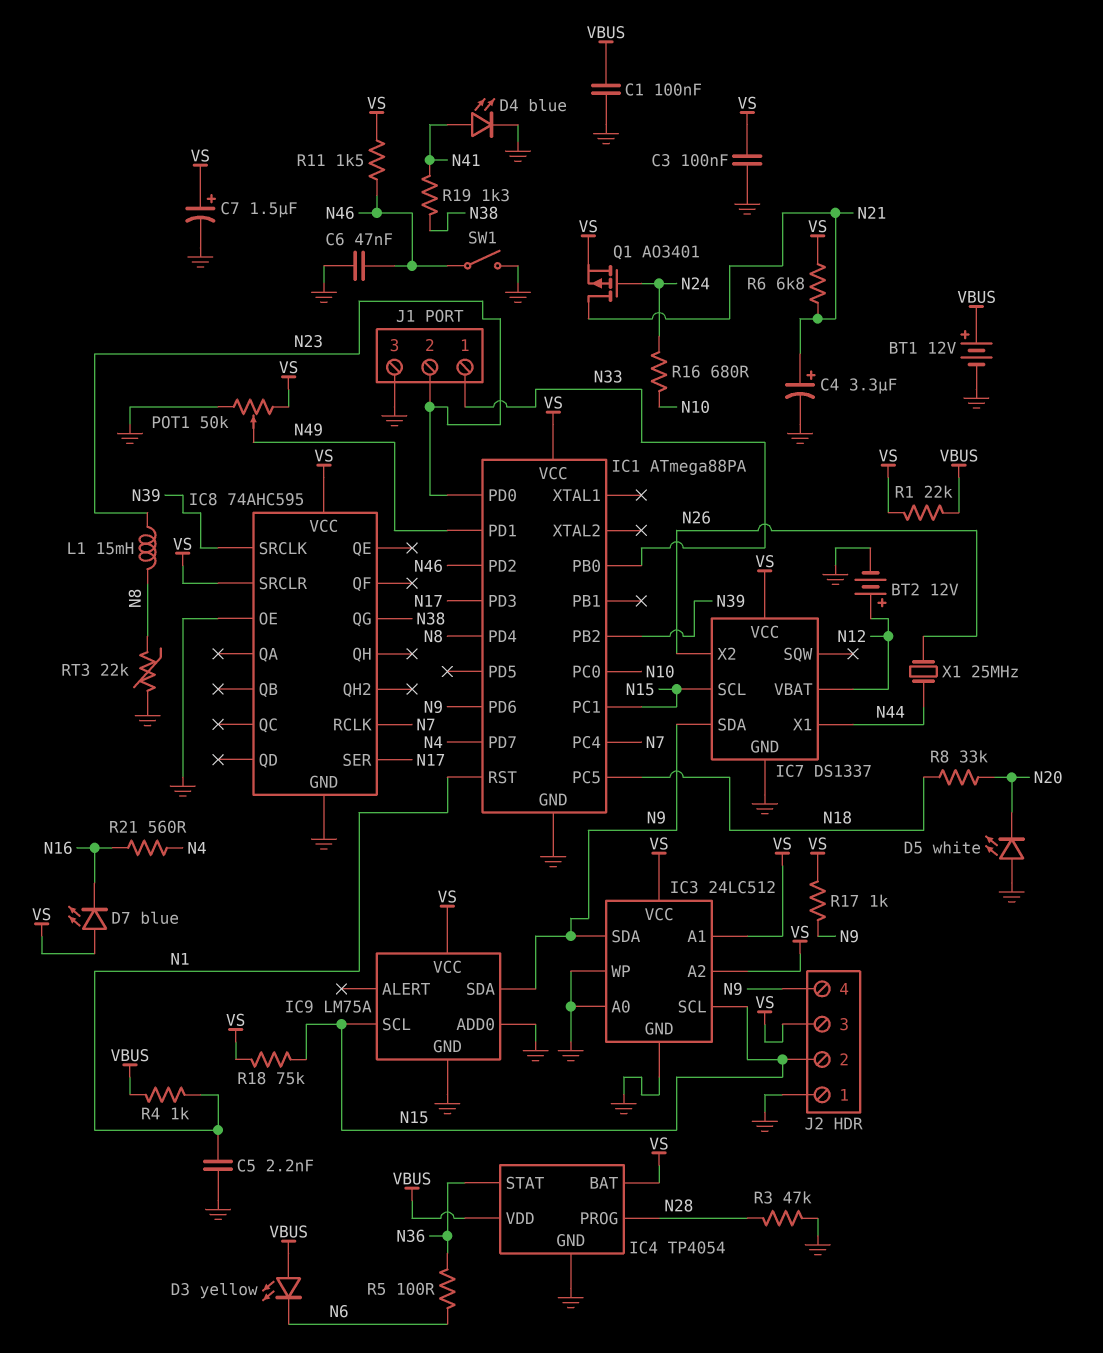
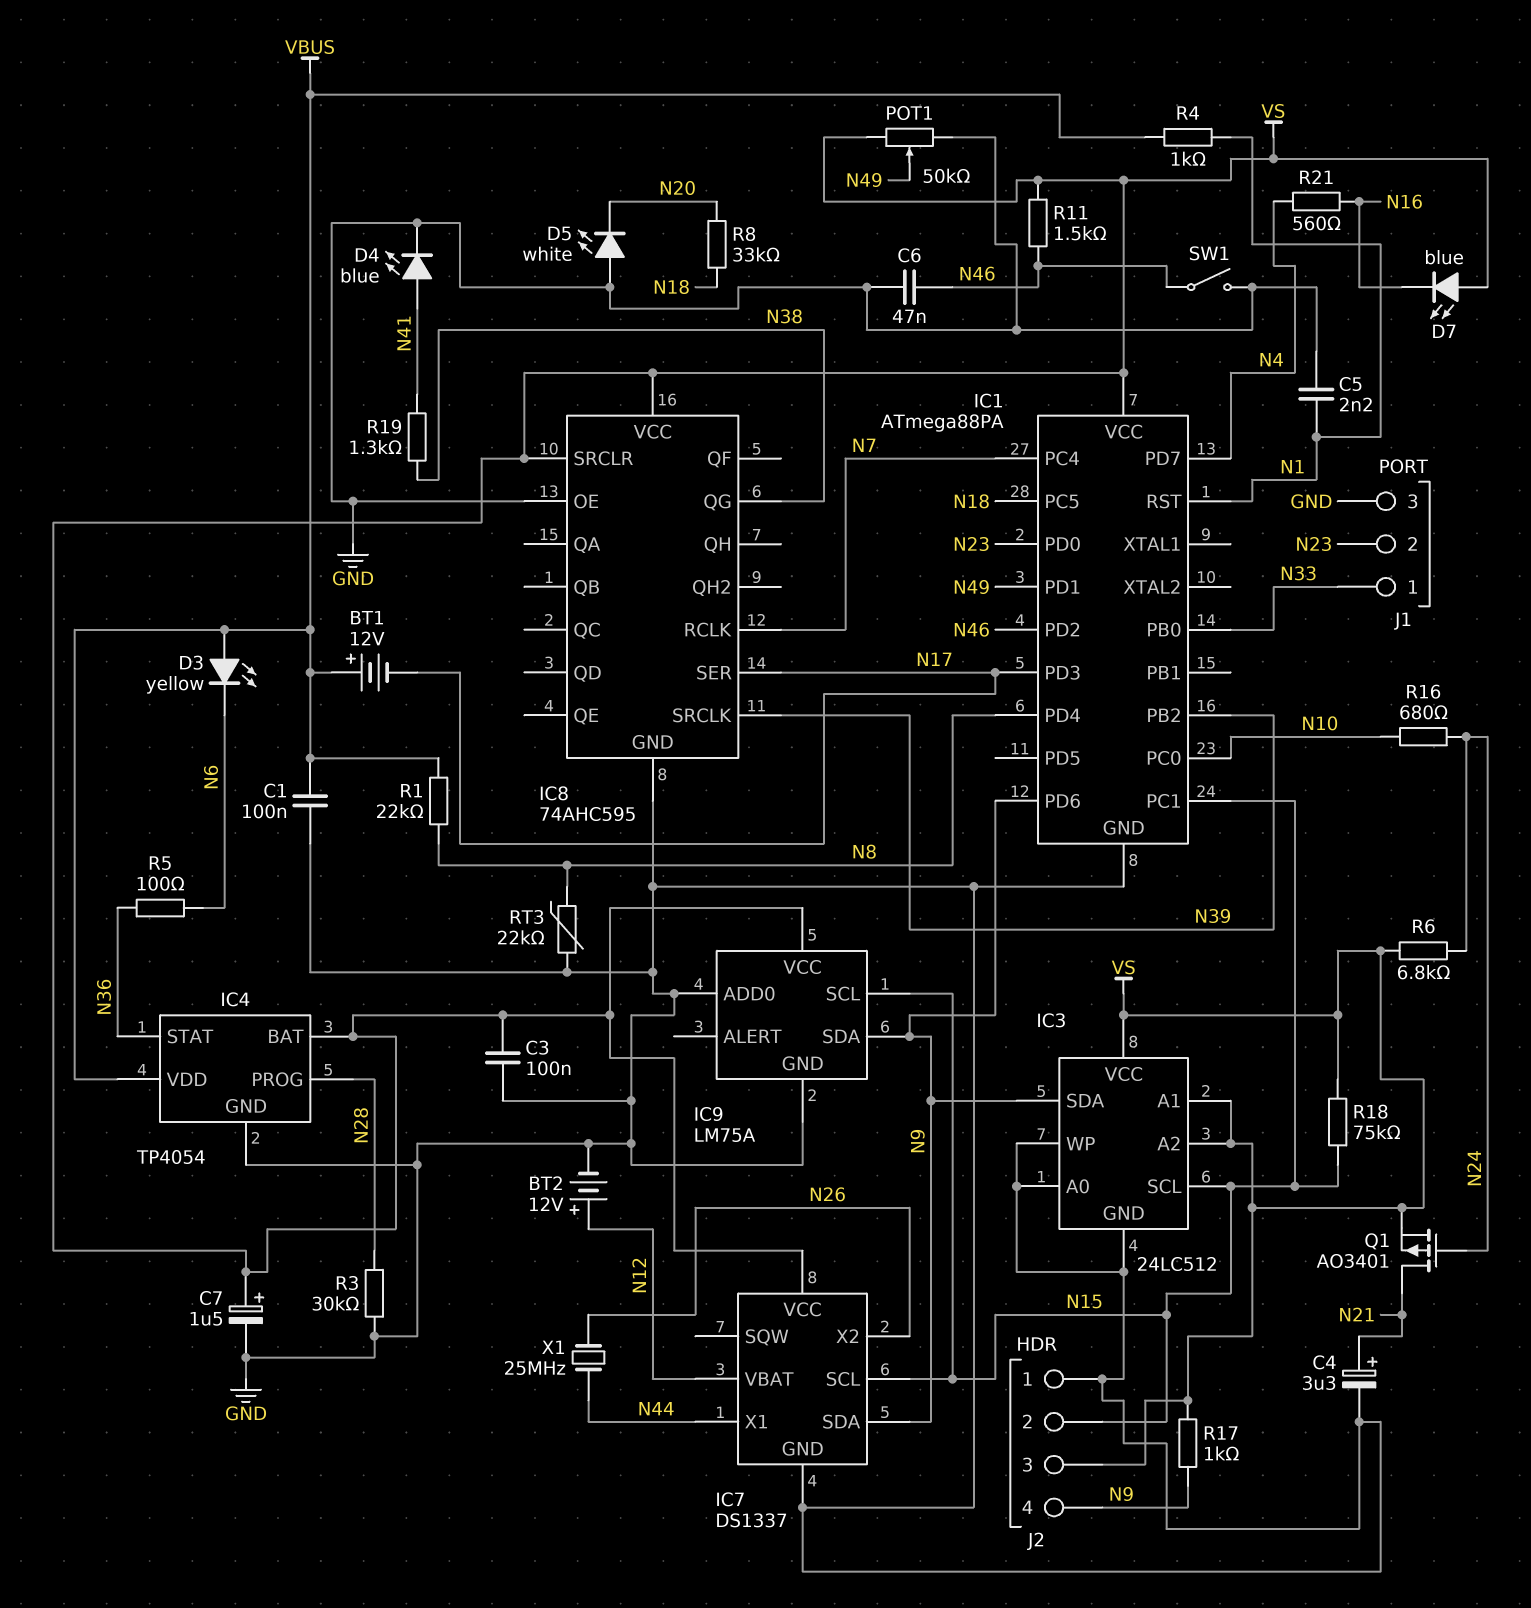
BT1: 12V (plus VBUS, minus GND) -> 12V (plus VBUS, minus N17)
L1: 15mH (N8, N23) -> none
R1: 22k (VBUS, VS) -> 22k (N8, VBUS)
R3: 47k (GND, N28) -> 30k (GND, N28)
R6: 6.8k (N21, VS) -> 6.8k (N24, VS)

